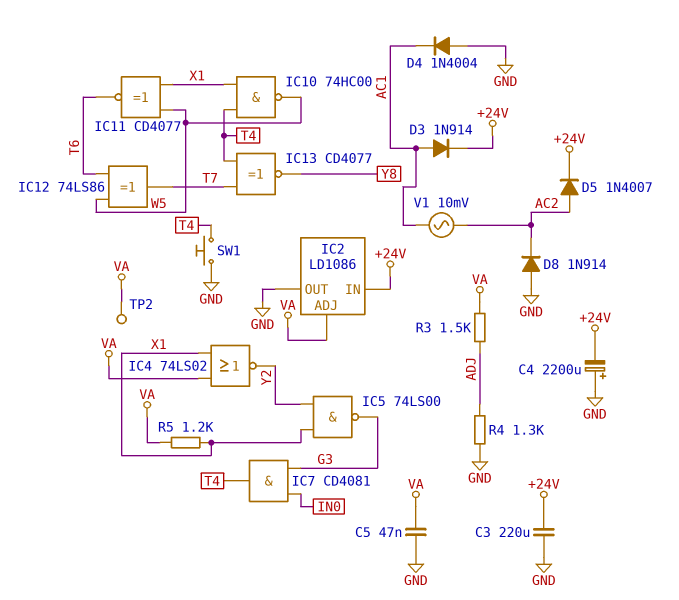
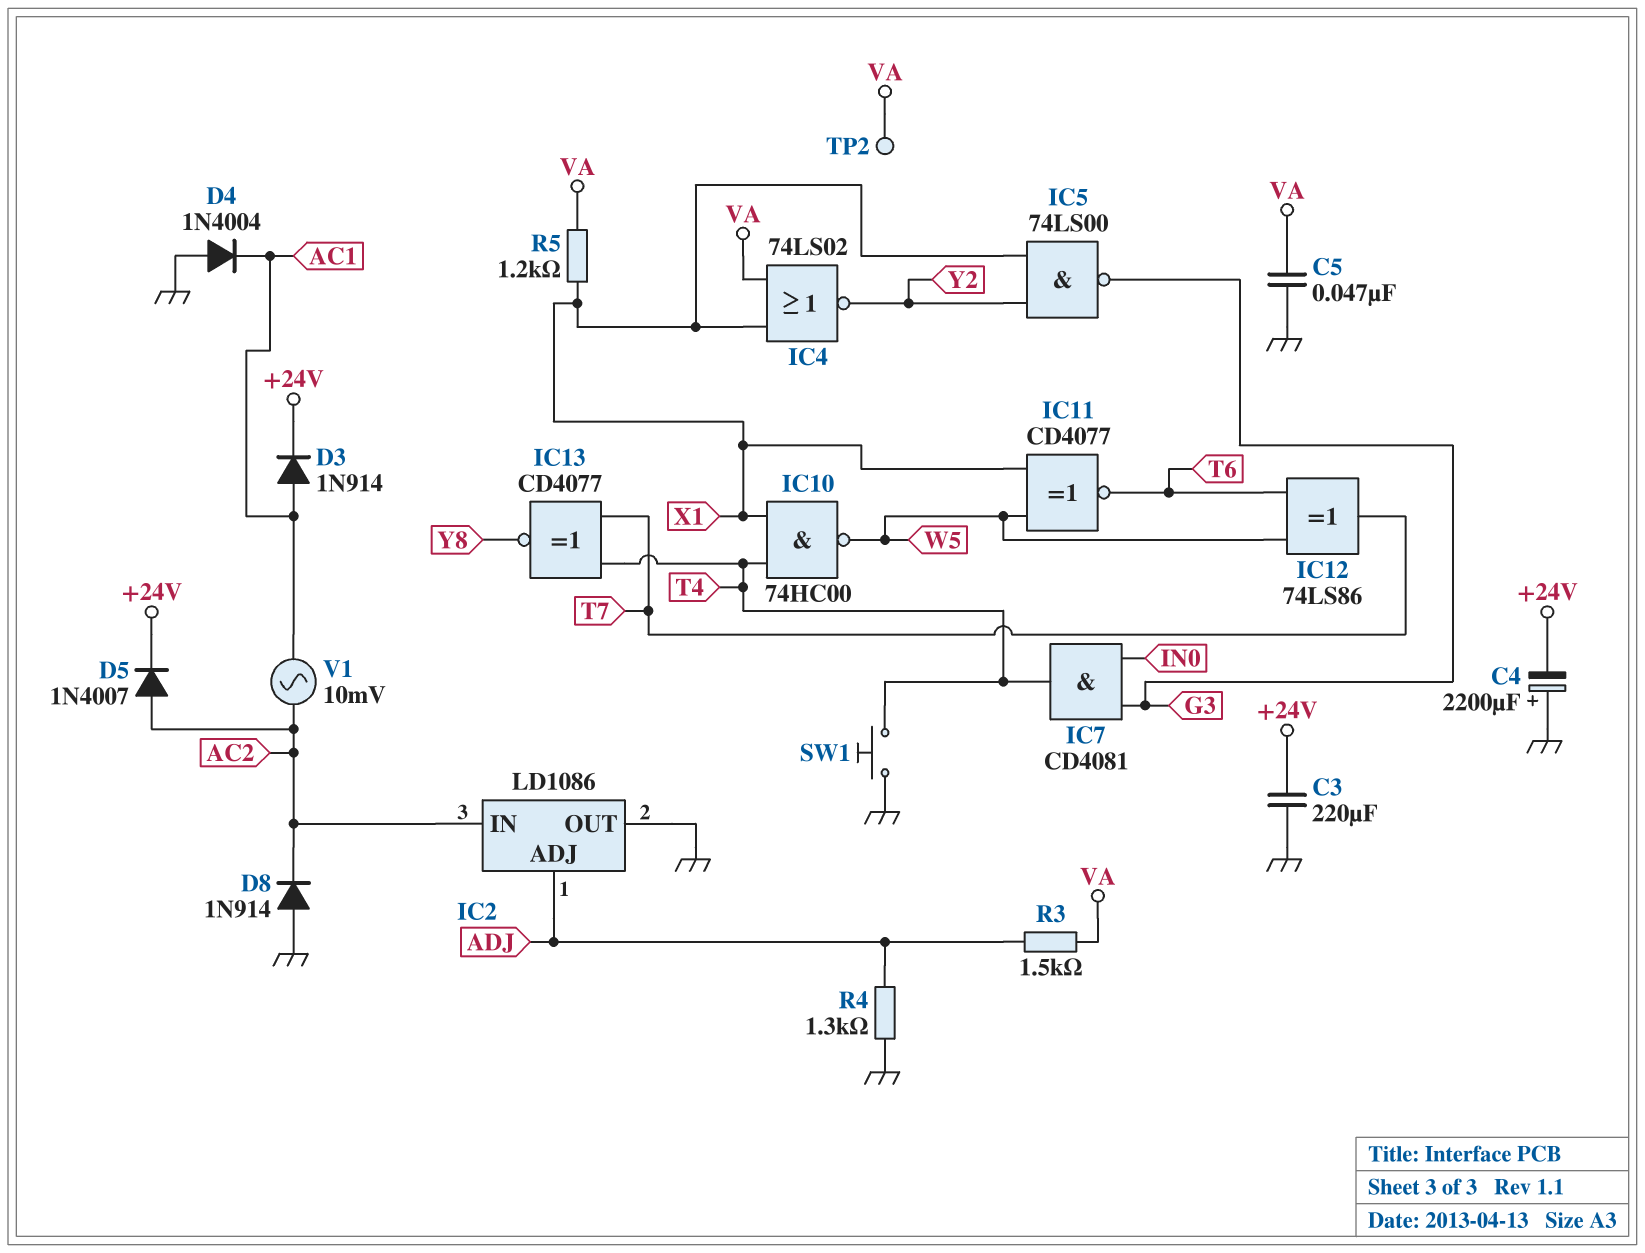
IC2 pin ADJ: VA -> ADJ
IC2 pin IN: +24V -> AC2

